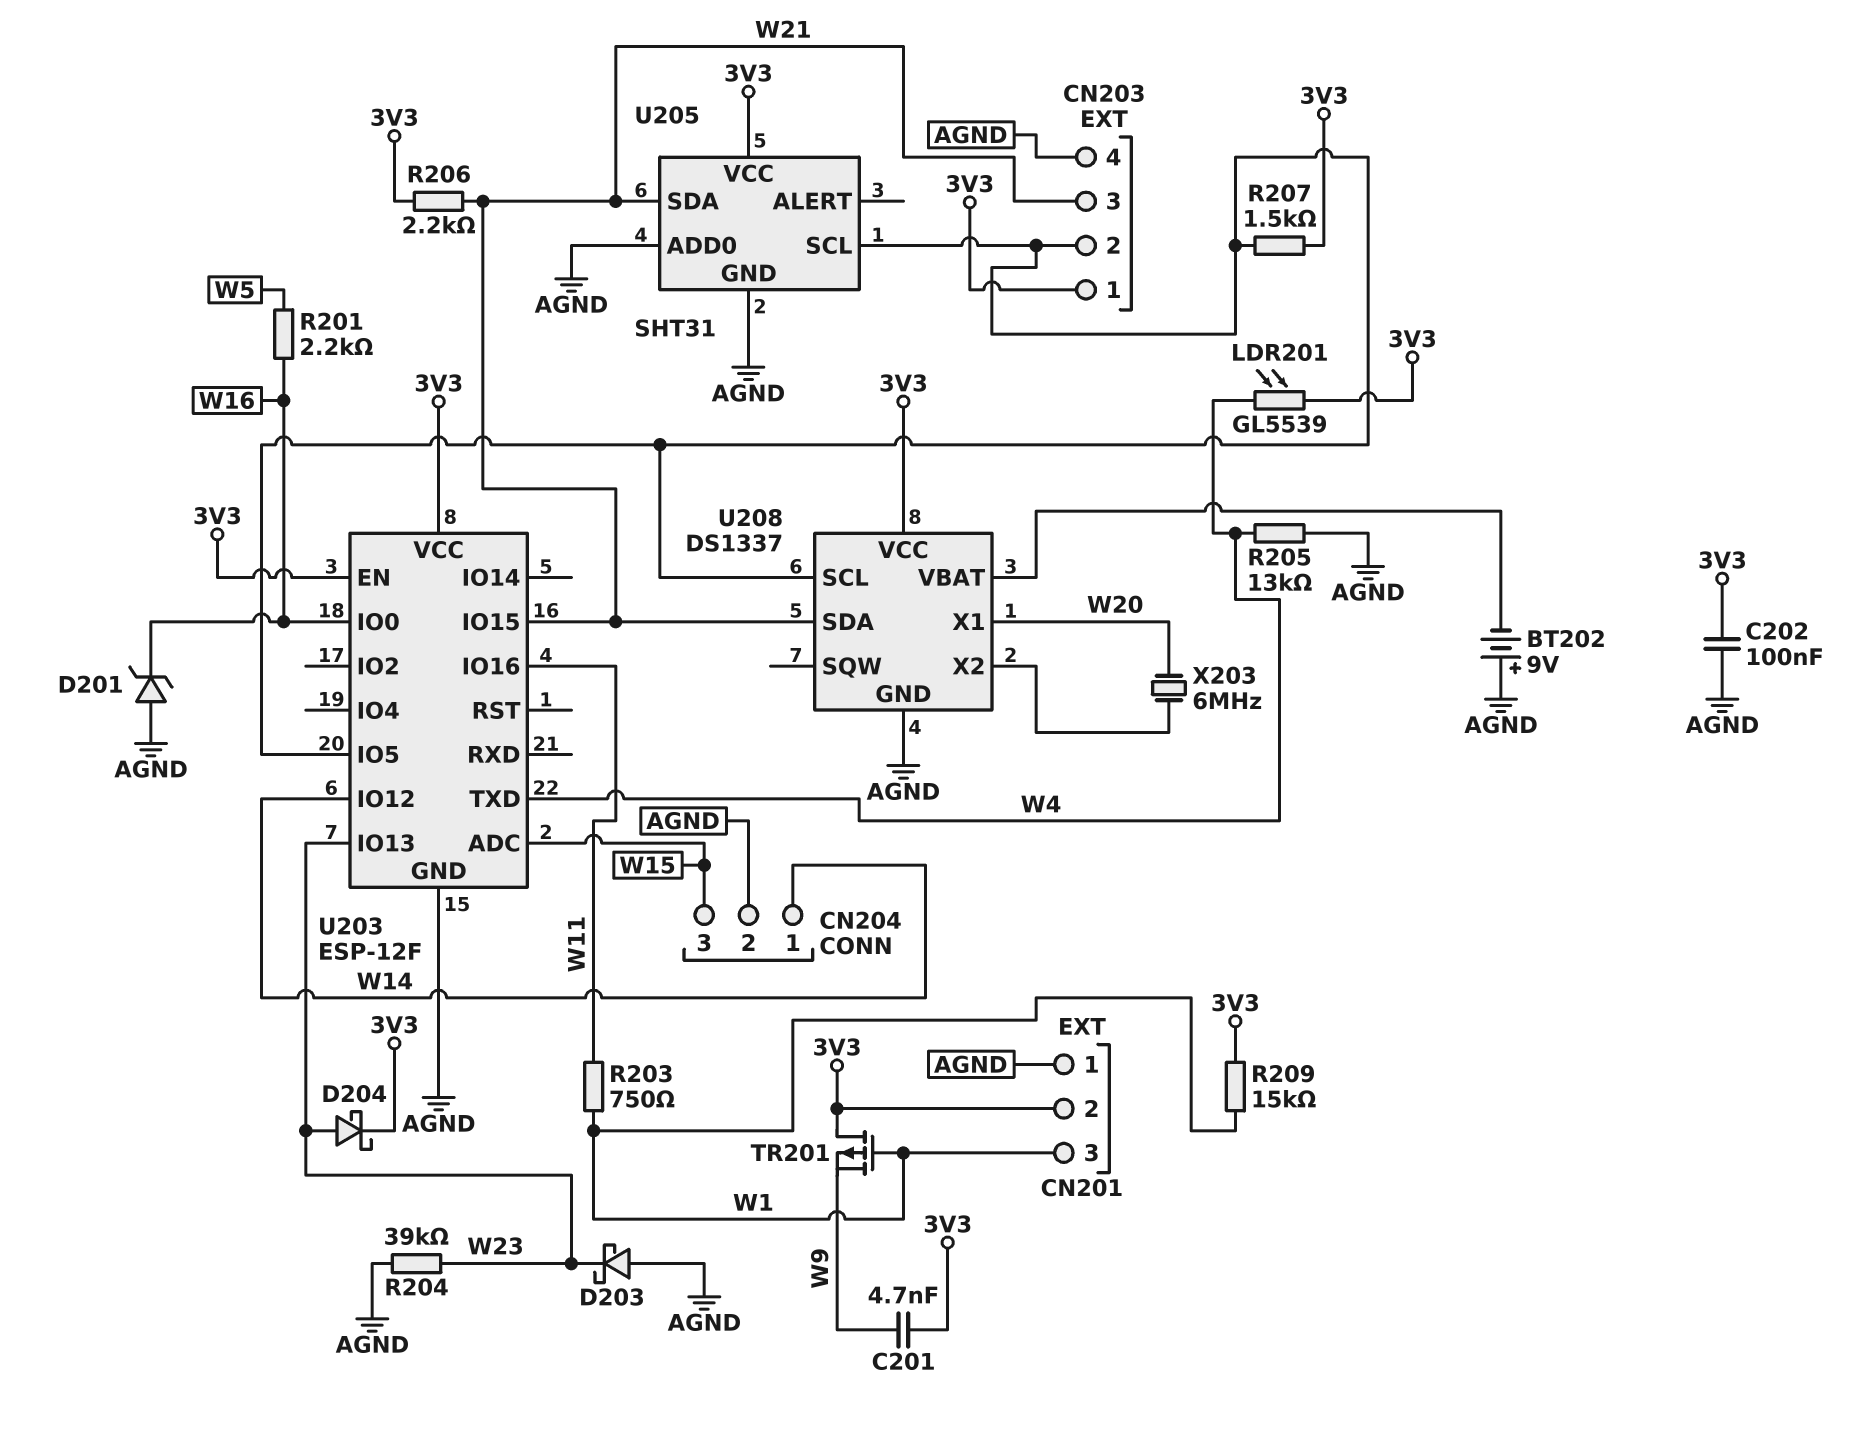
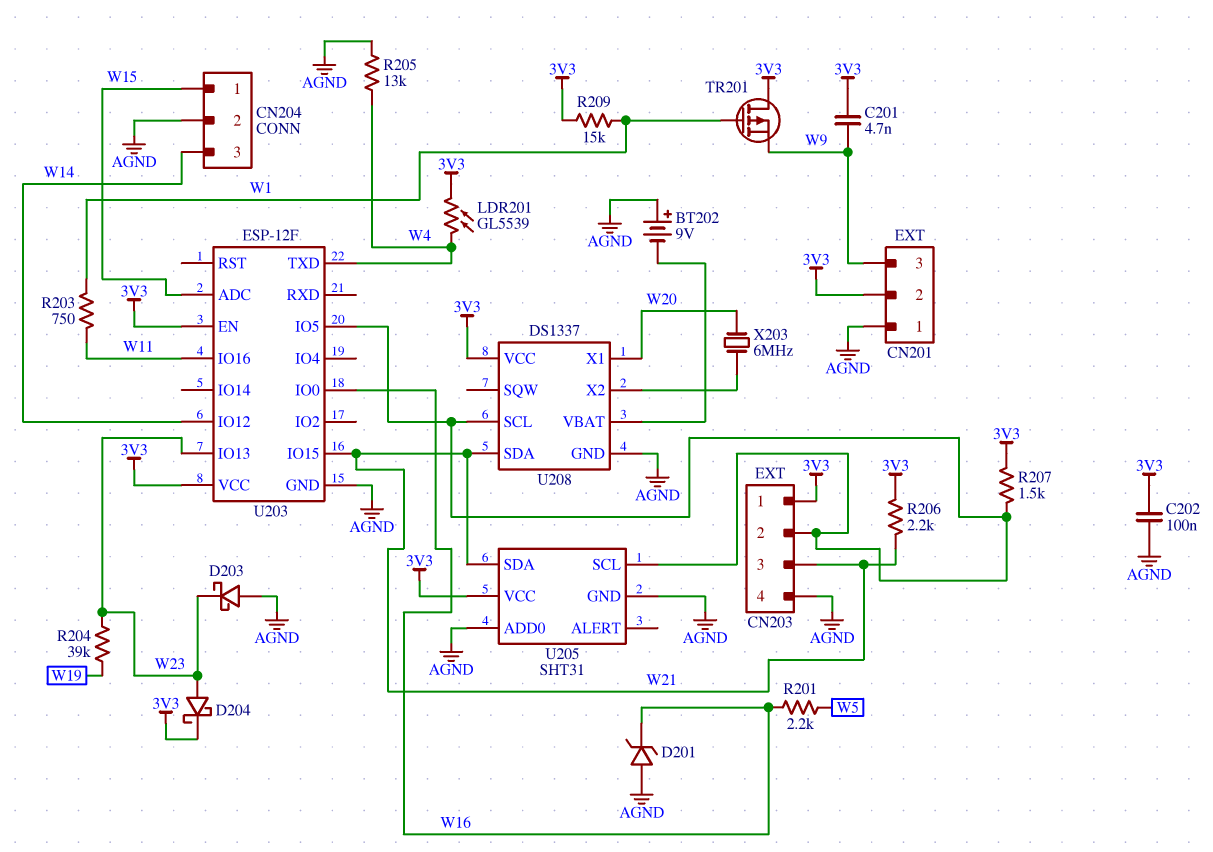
CN201 pin 3: W1 -> W9
CN204 pin 1: W14 -> W15
CN204 pin 3: W15 -> W14
R204: 39k (AGND, W23) -> 39k (W19, W23)

